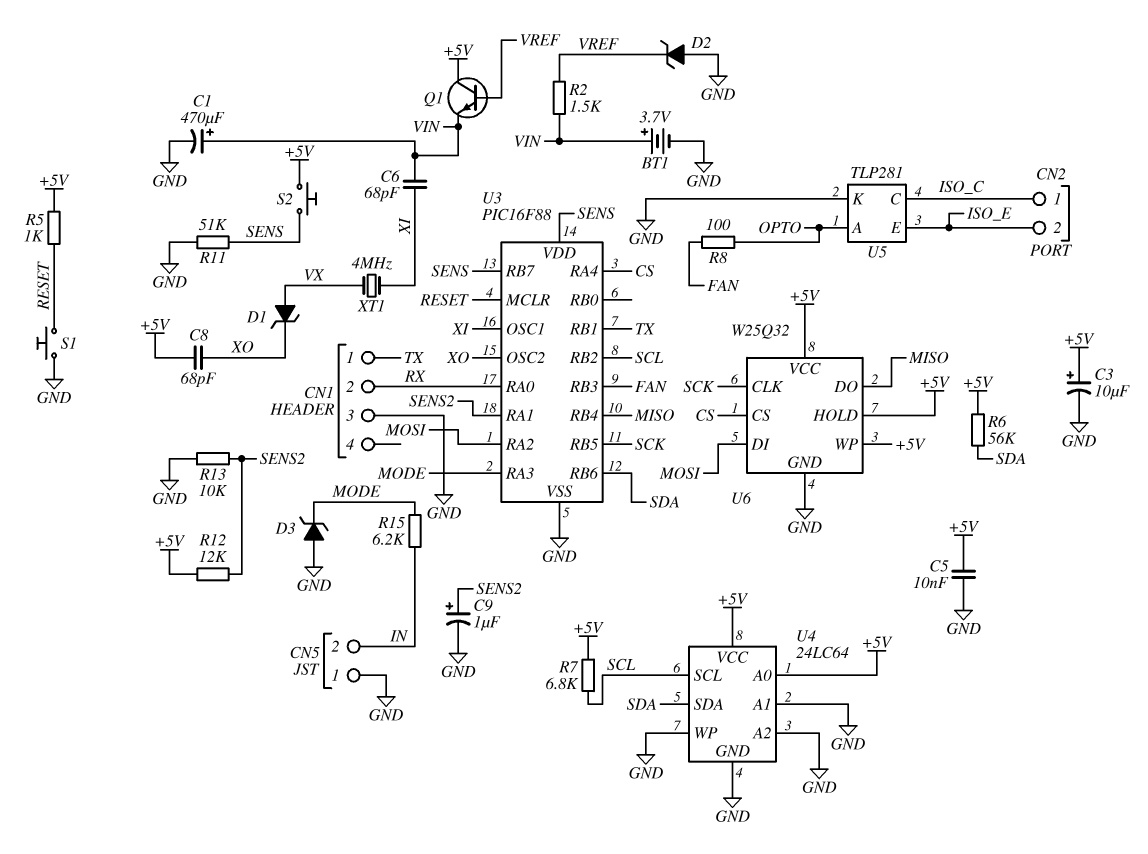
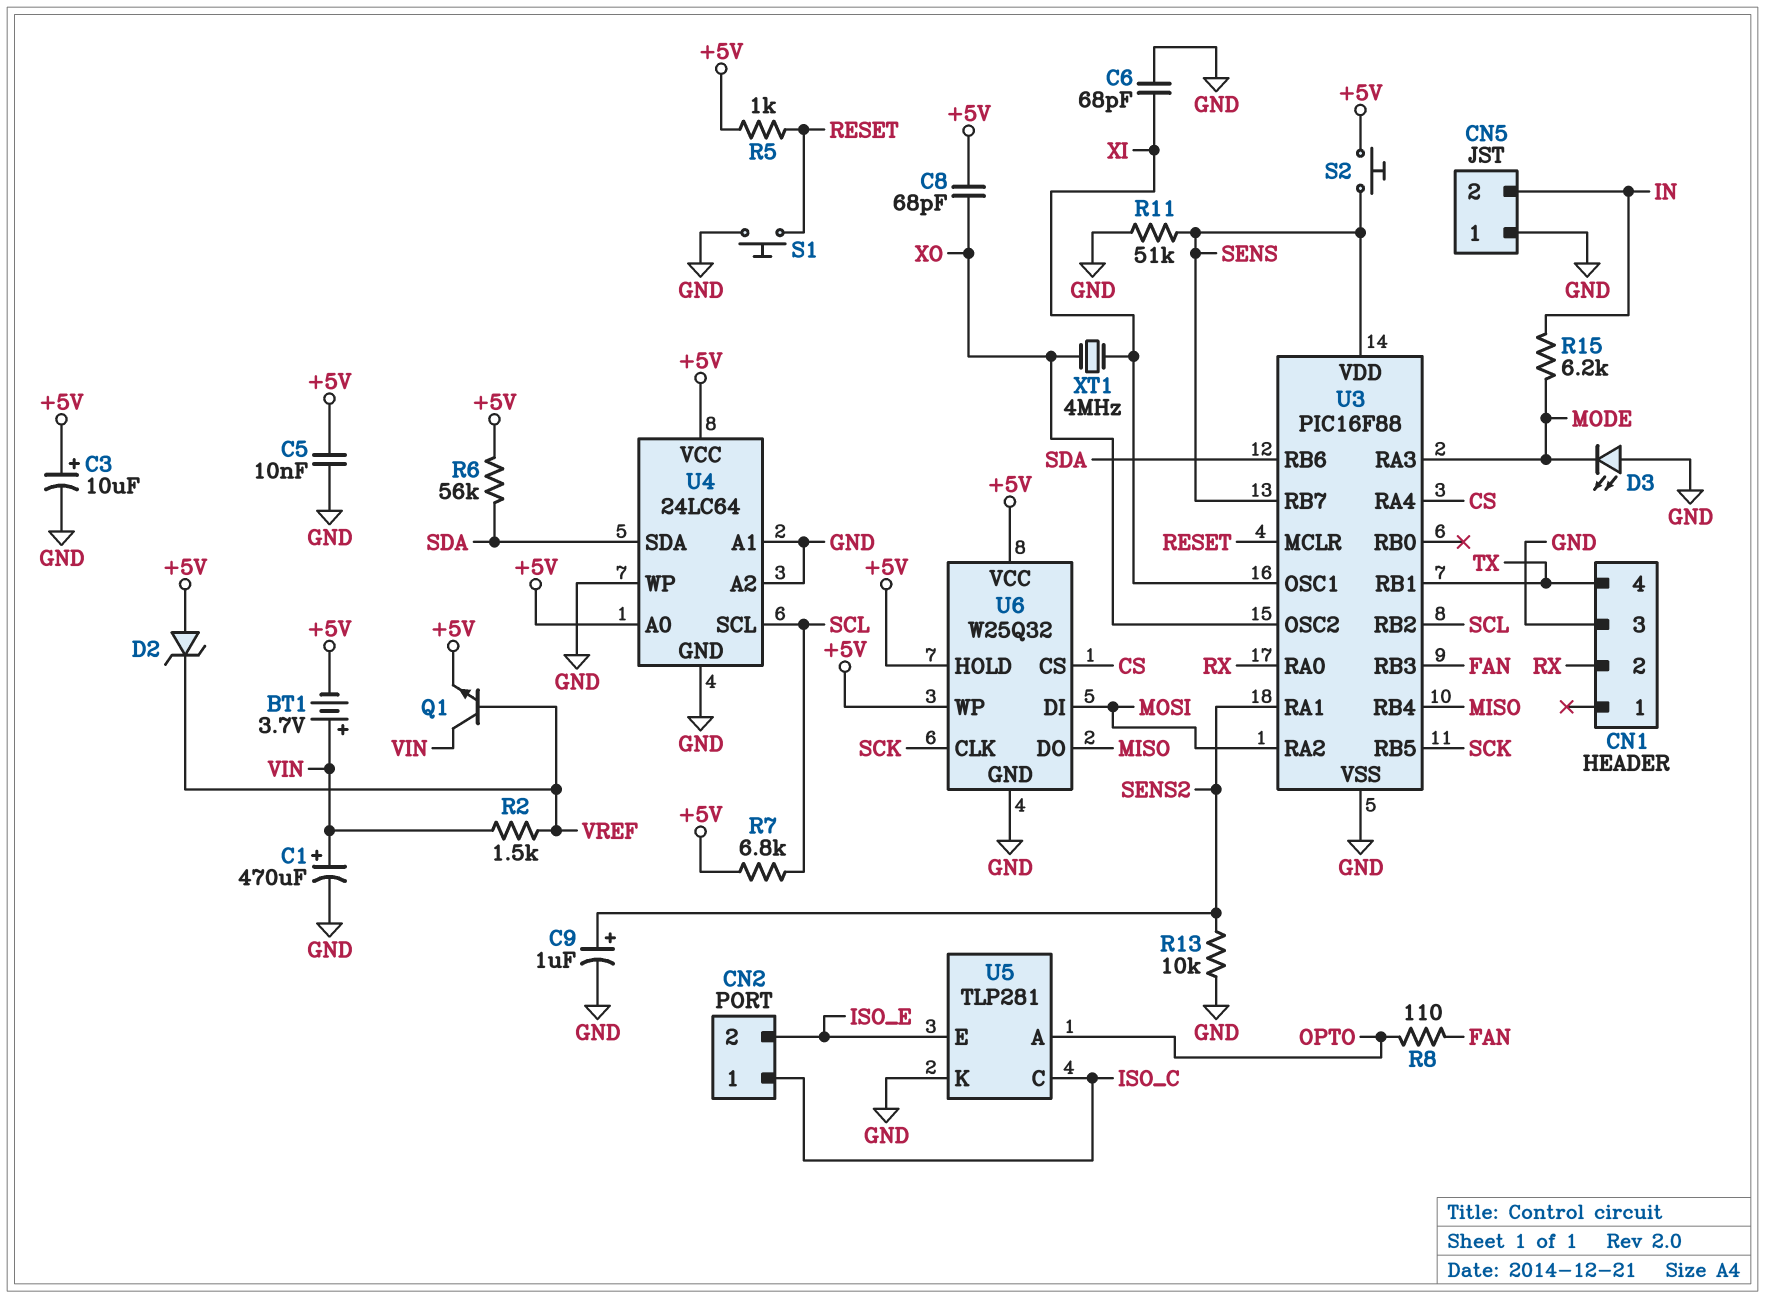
BT1: 3.7V (plus VIN, minus GND) -> 3.7V (plus VIN, minus +5V)
C6: 68pF (VIN, XI) -> 68pF (GND, XI)
CN1 pin 1: TX -> none
CN1 pin 4: none -> TX
D1: zener (A VX, K XO) -> none
D2: zener (A GND, K VREF) -> zener (A +5V, K VREF)
D3: zener (A GND, K MODE) -> LED (A GND, K MODE)
Q1: NPN (B VREF, C +5V, E VIN) -> NPN (B VREF, C VIN, E +5V)
R8: 100 (FAN, OPTO) -> 110 (FAN, OPTO)
R12: 12k (+5V, SENS2) -> none
XT1: 4MHz (VX, XI) -> 4MHz (XI, XO)

